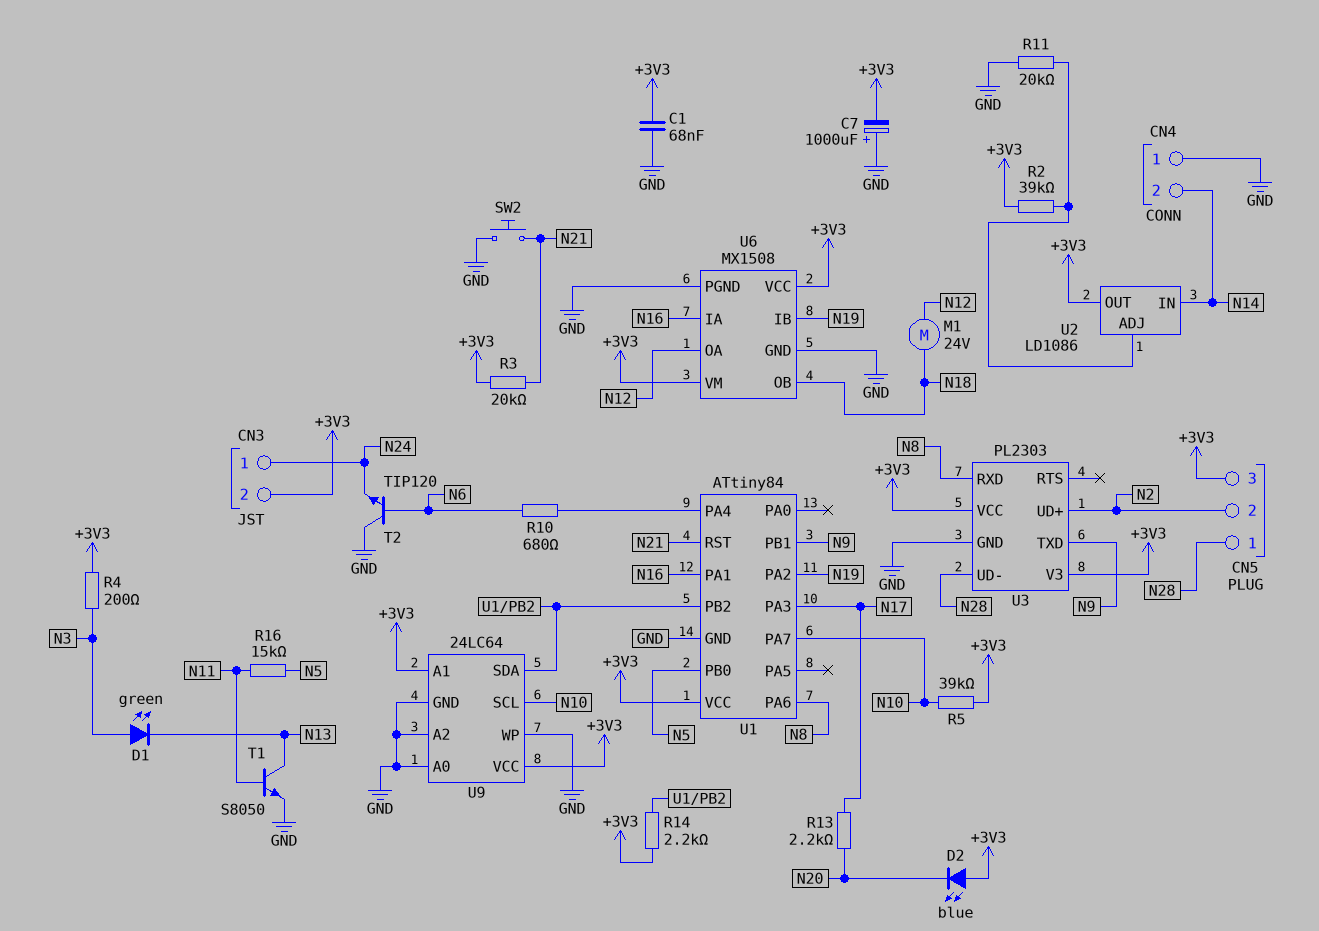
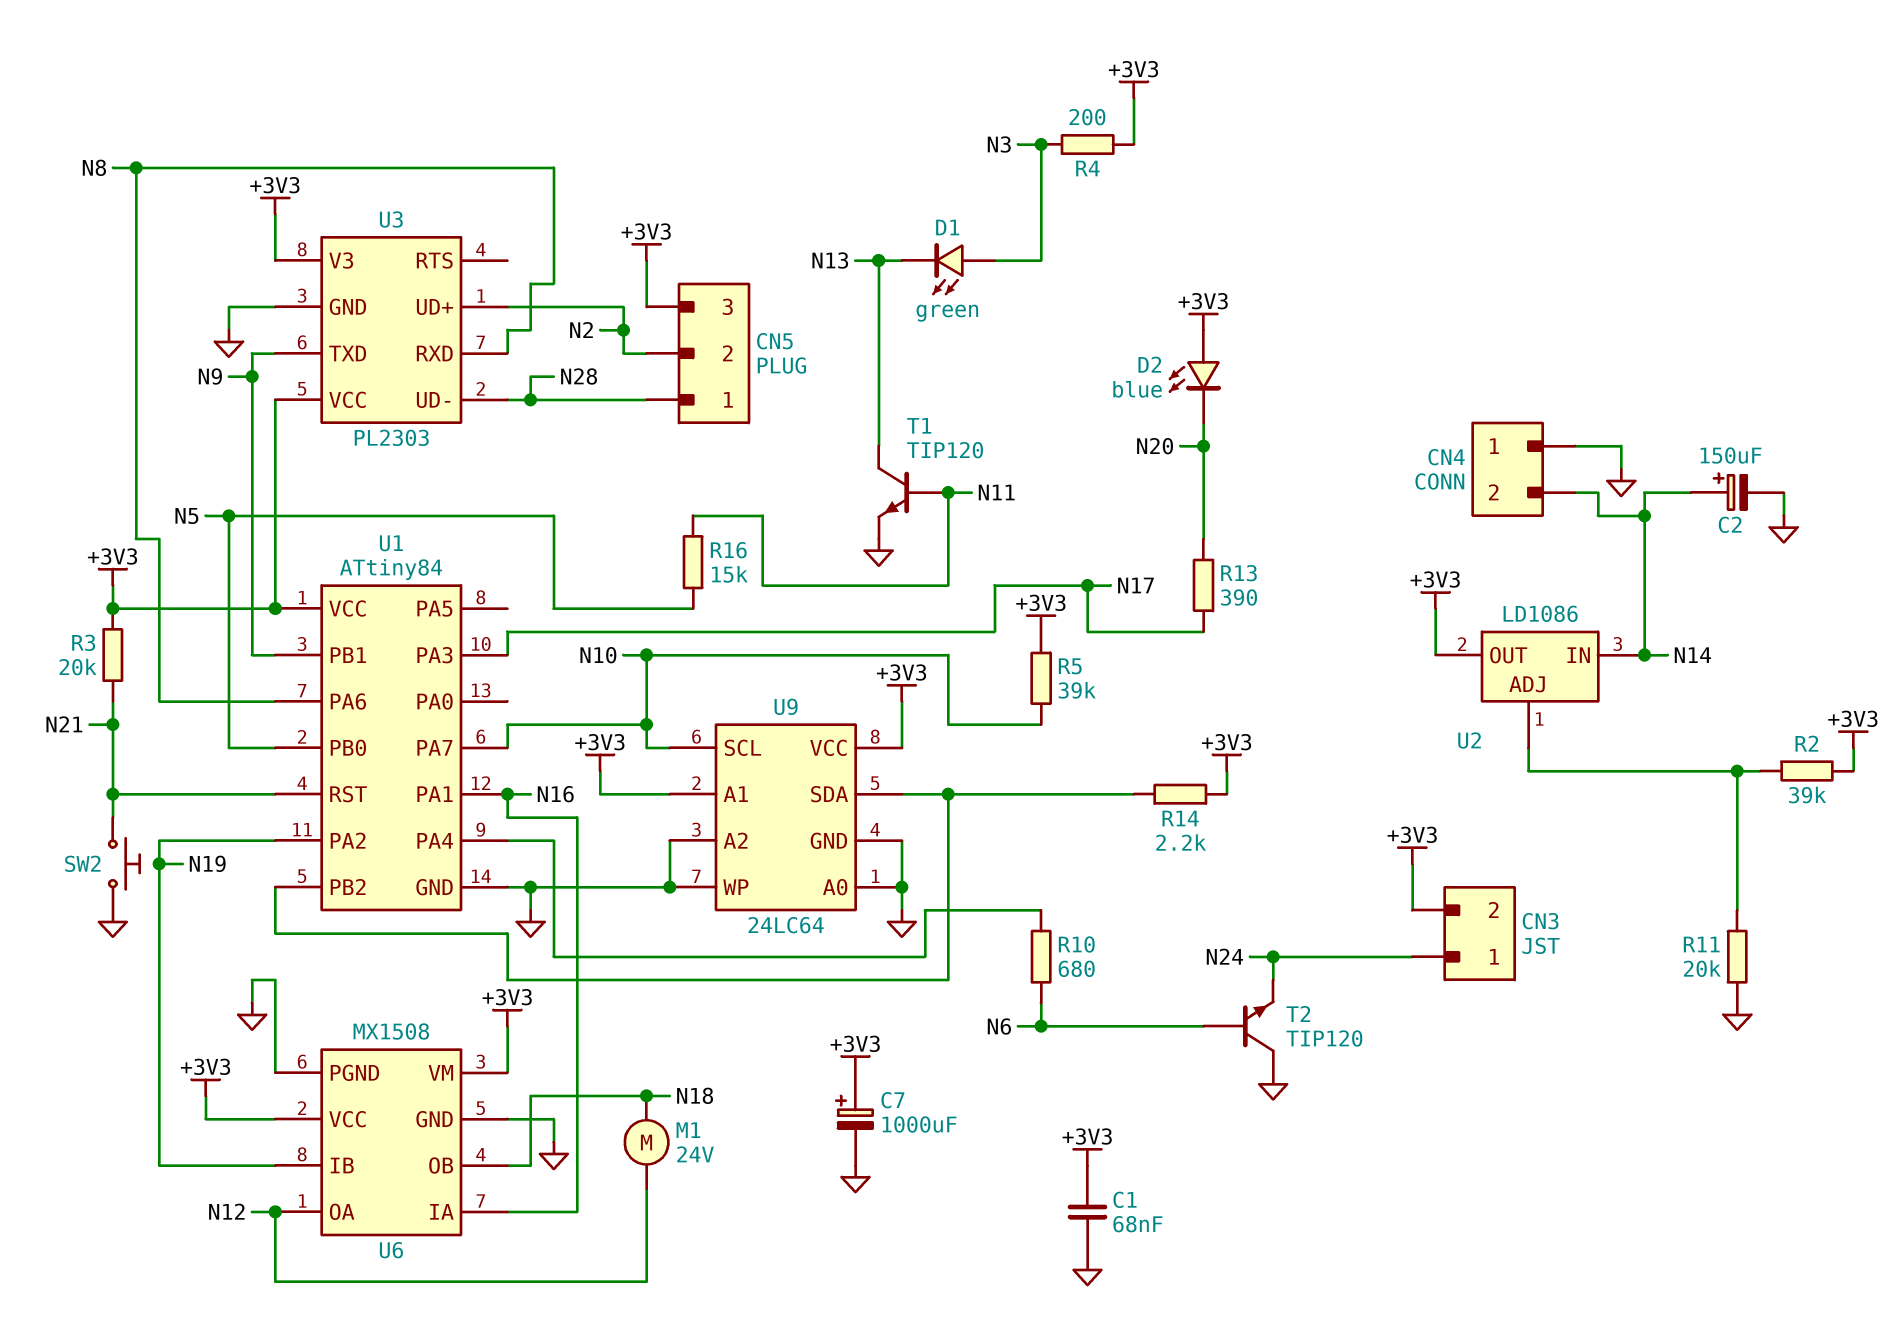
C2: none -> 150uF (plus N14, minus GND)
C7: 1000uF (plus GND, minus +3V3) -> 1000uF (plus +3V3, minus GND)
R13: 2.2k (N17, N20) -> 390 (N17, N20)
T1: NPN S8050 (B N11, C N13, E GND) -> NPN TIP120 (B N11, C N13, E GND)

